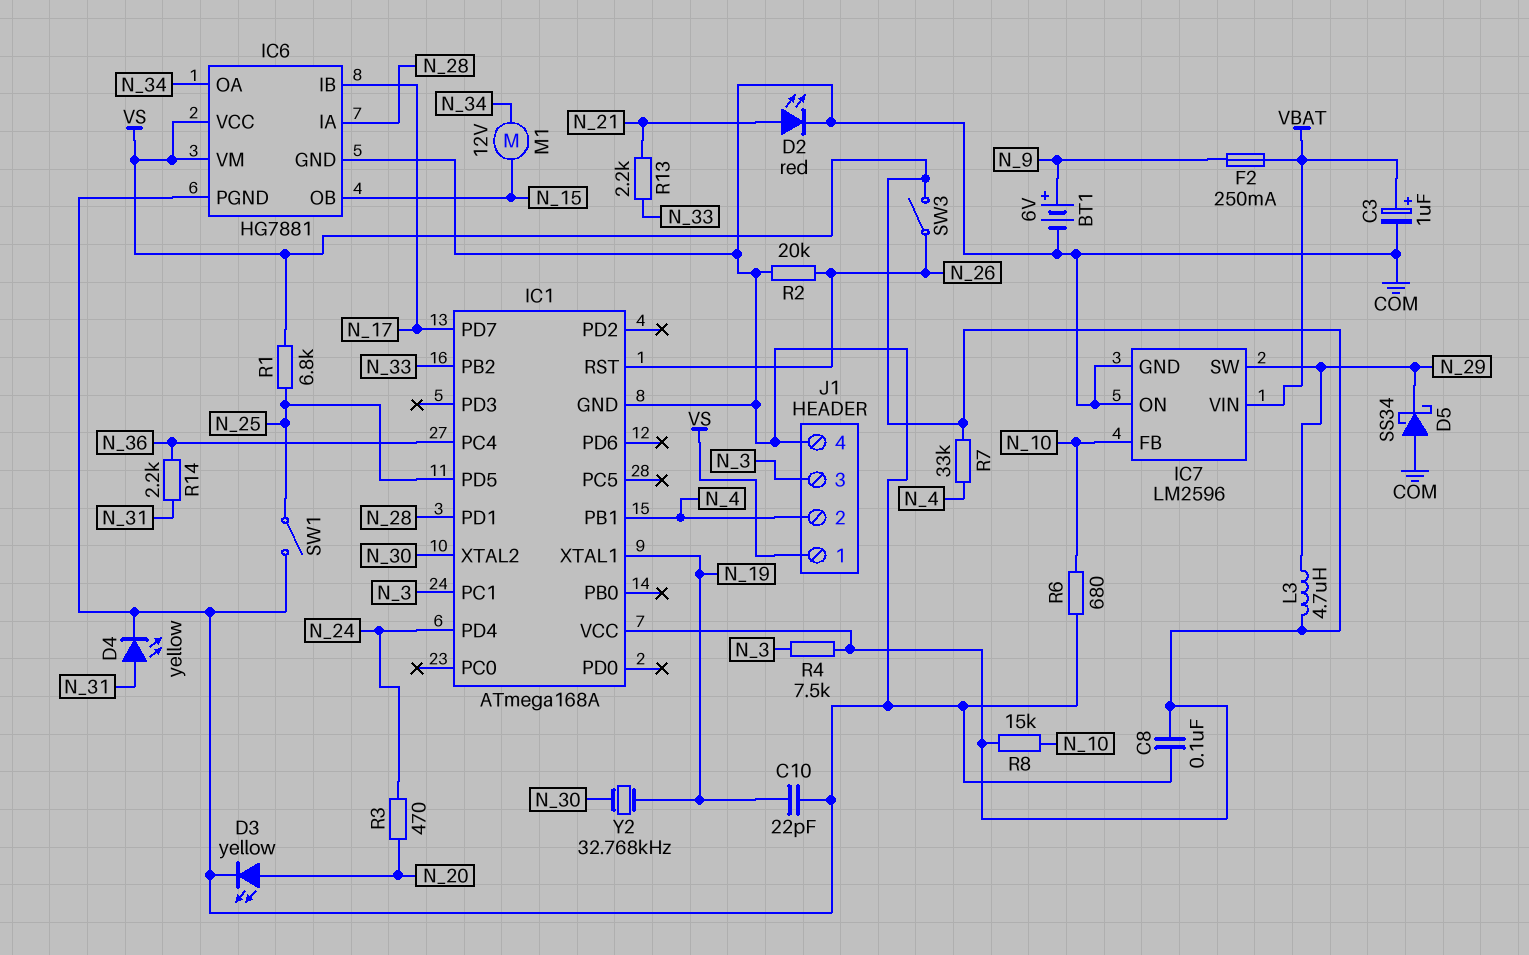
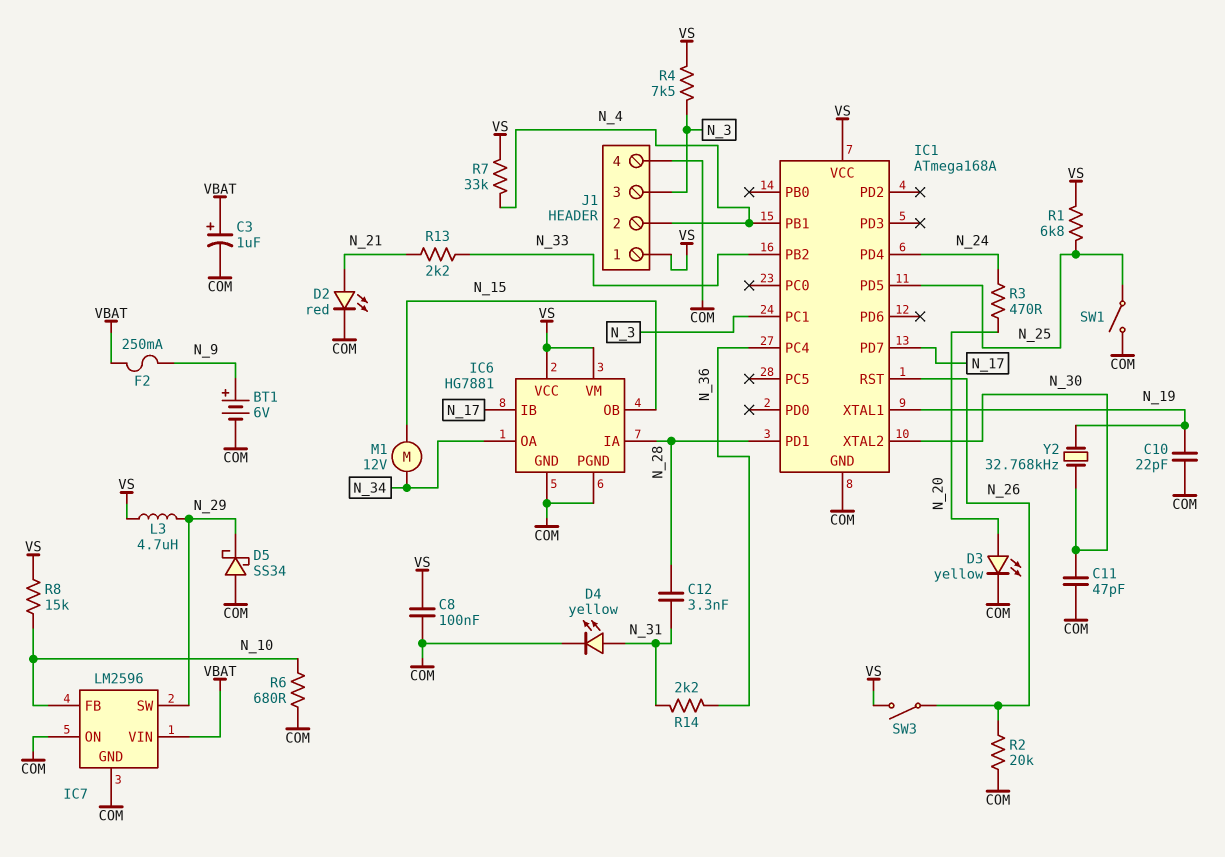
C11: none -> 47pF (COM, N_30)
C12: none -> 3.3nF (N_28, N_31)

